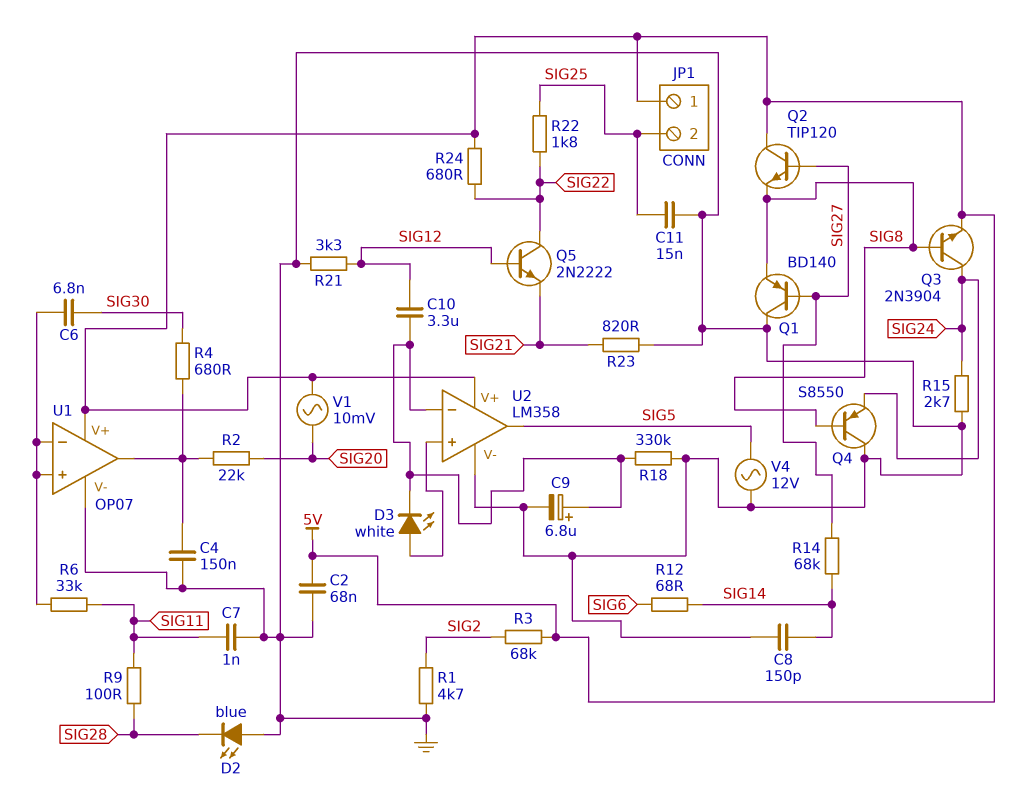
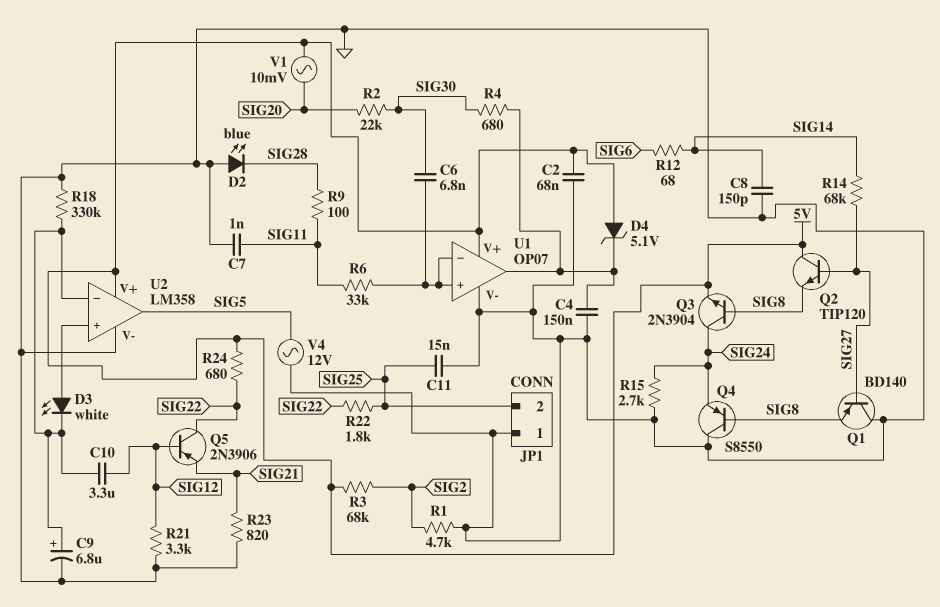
D4: none -> zener 5.1V (A 5V, K U1/out)
JP1 pin 1: 5V -> GND
Q5: NPN 2N2222 (B SIG12, C SIG22, E SIG21) -> PNP 2N3906 (B SIG12, C SIG22, E SIG21)
R2: 22k (SIG20, U1/out) -> 22k (SIG20, SIG30)

